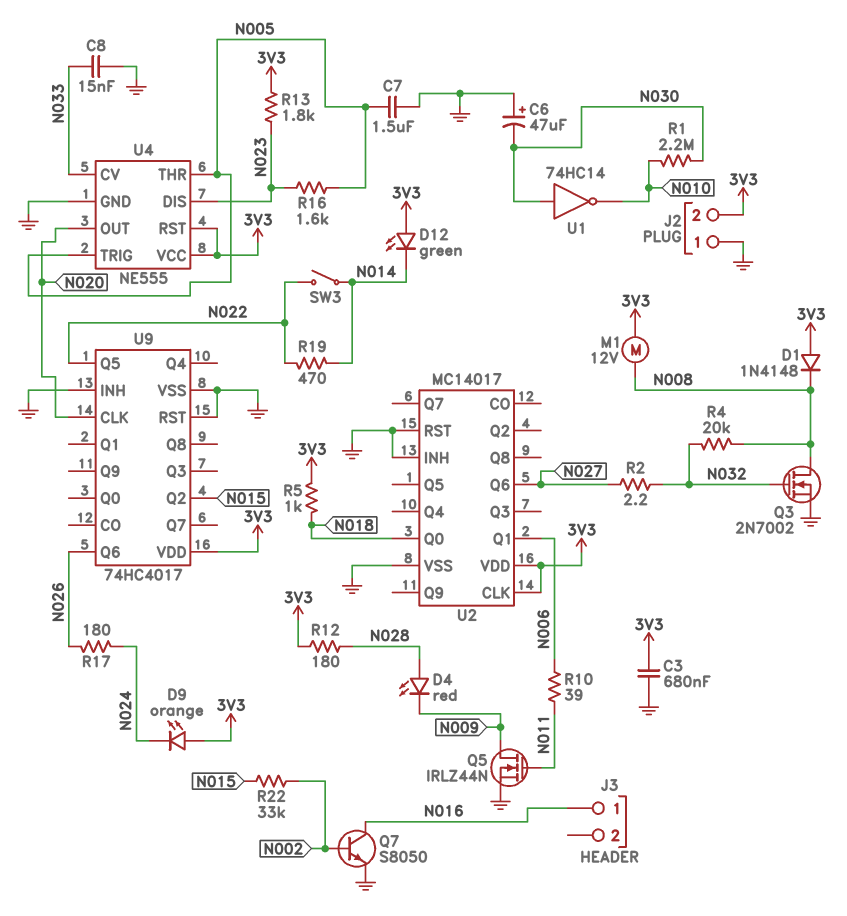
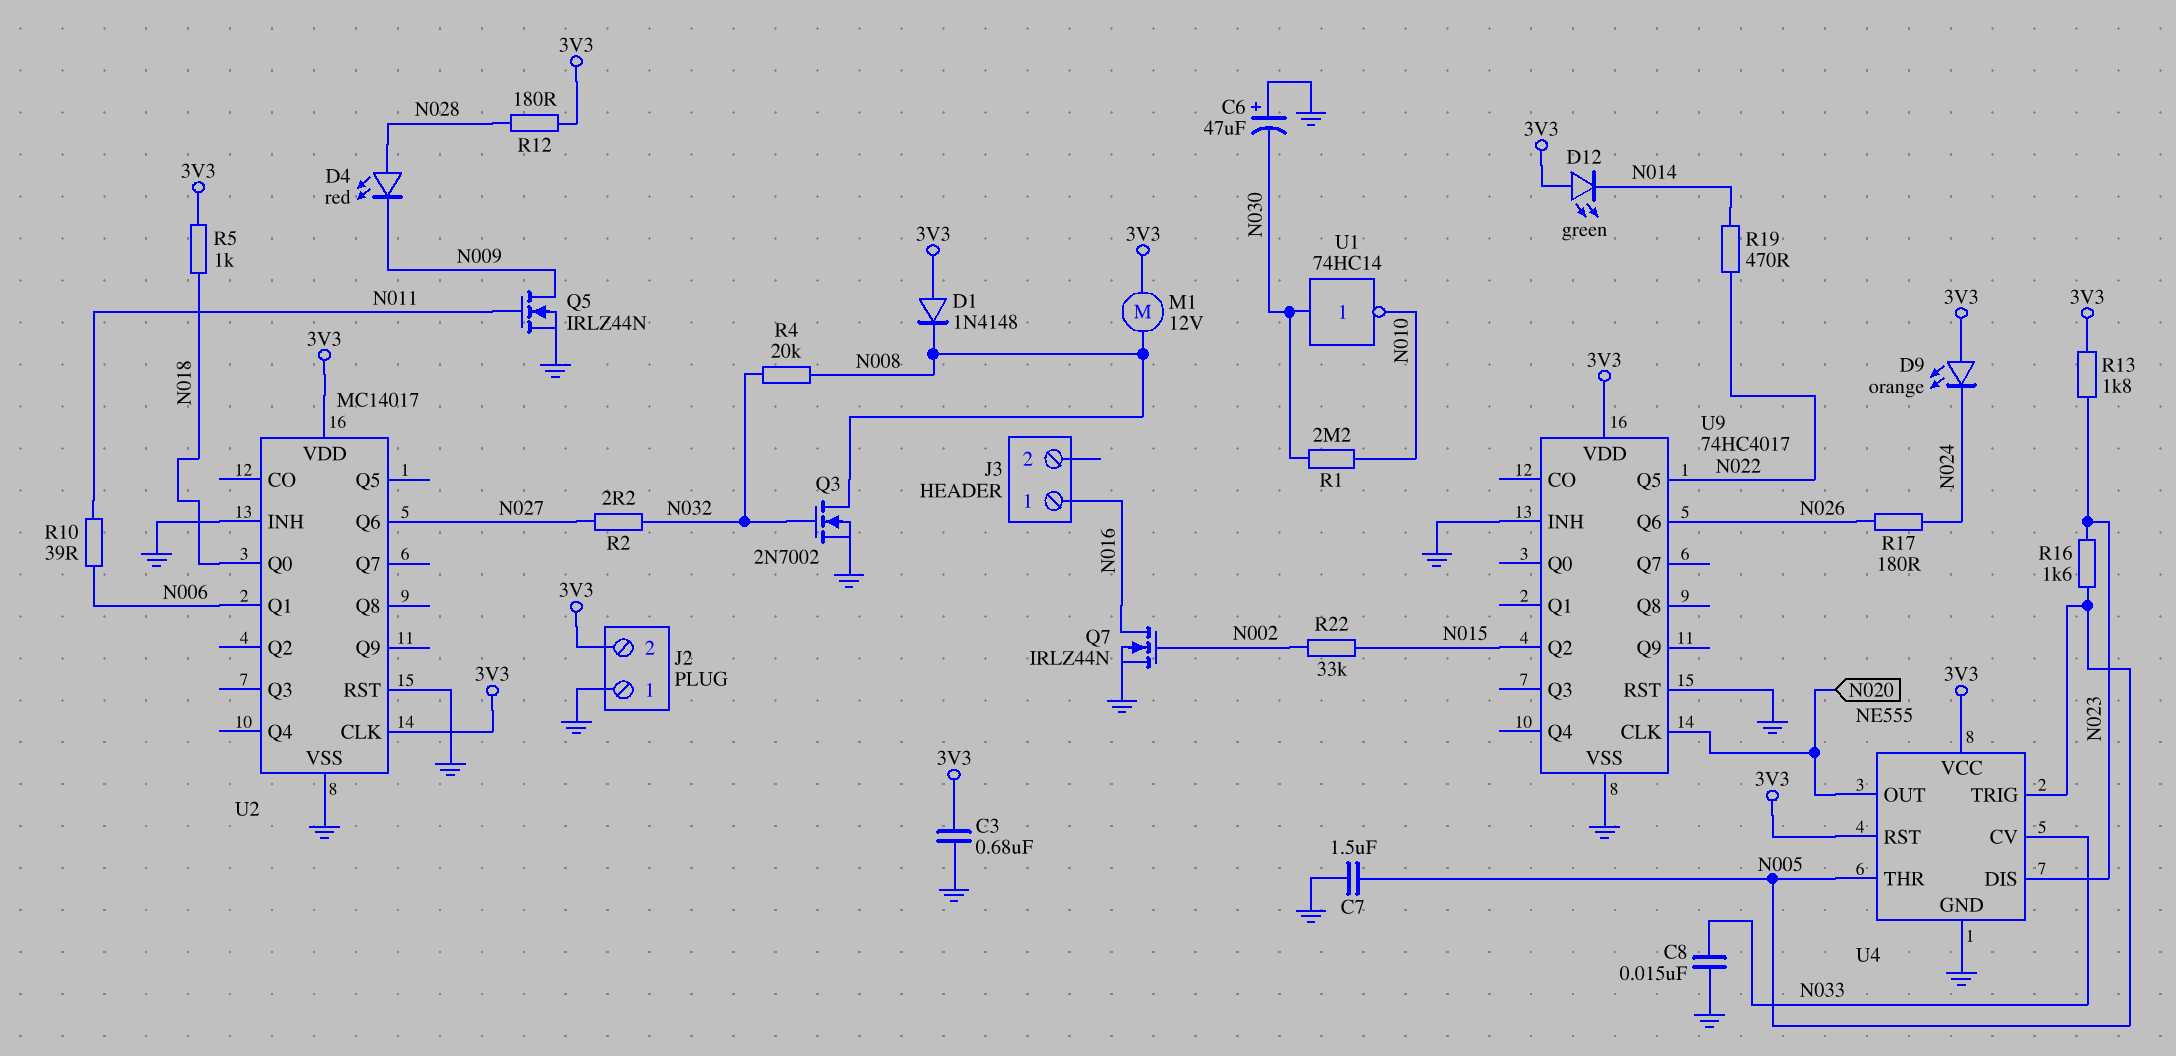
Q7: NPN S8050 (B N002, C N016, E GND) -> NMOS IRLZ44N (G N002, D N016, S GND)
SW3: switch (N014, N022) -> none

